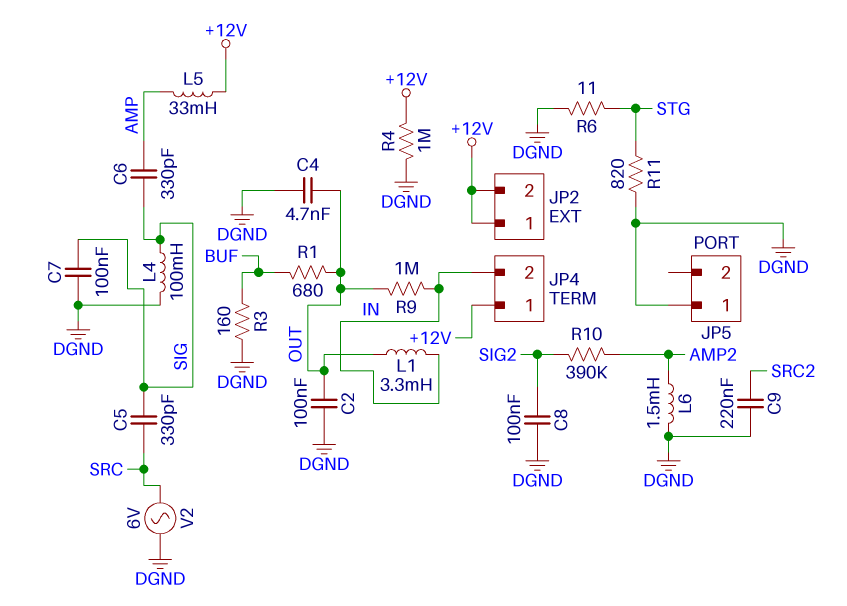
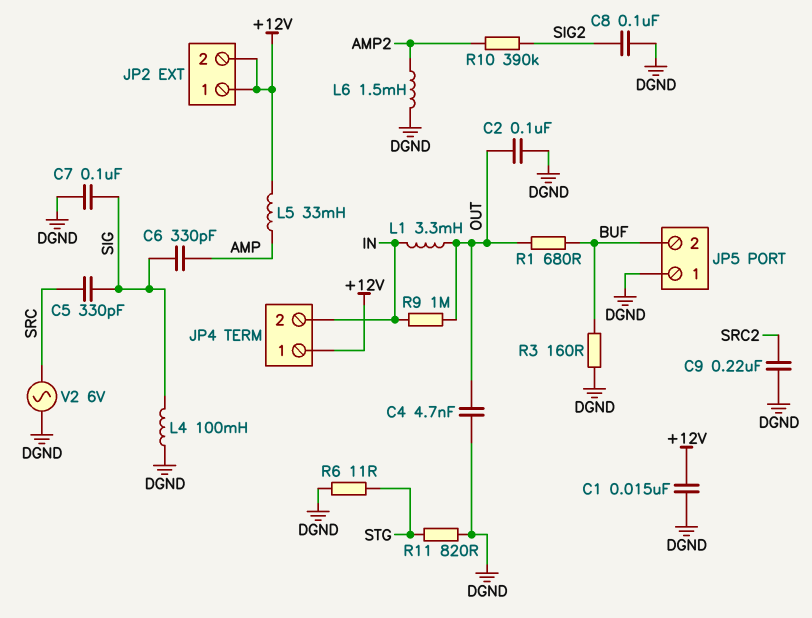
C1: none -> 15nF (+12V, DGND)
JP5 pin 2: none -> BUF
R4: 1M (+12V, DGND) -> none

